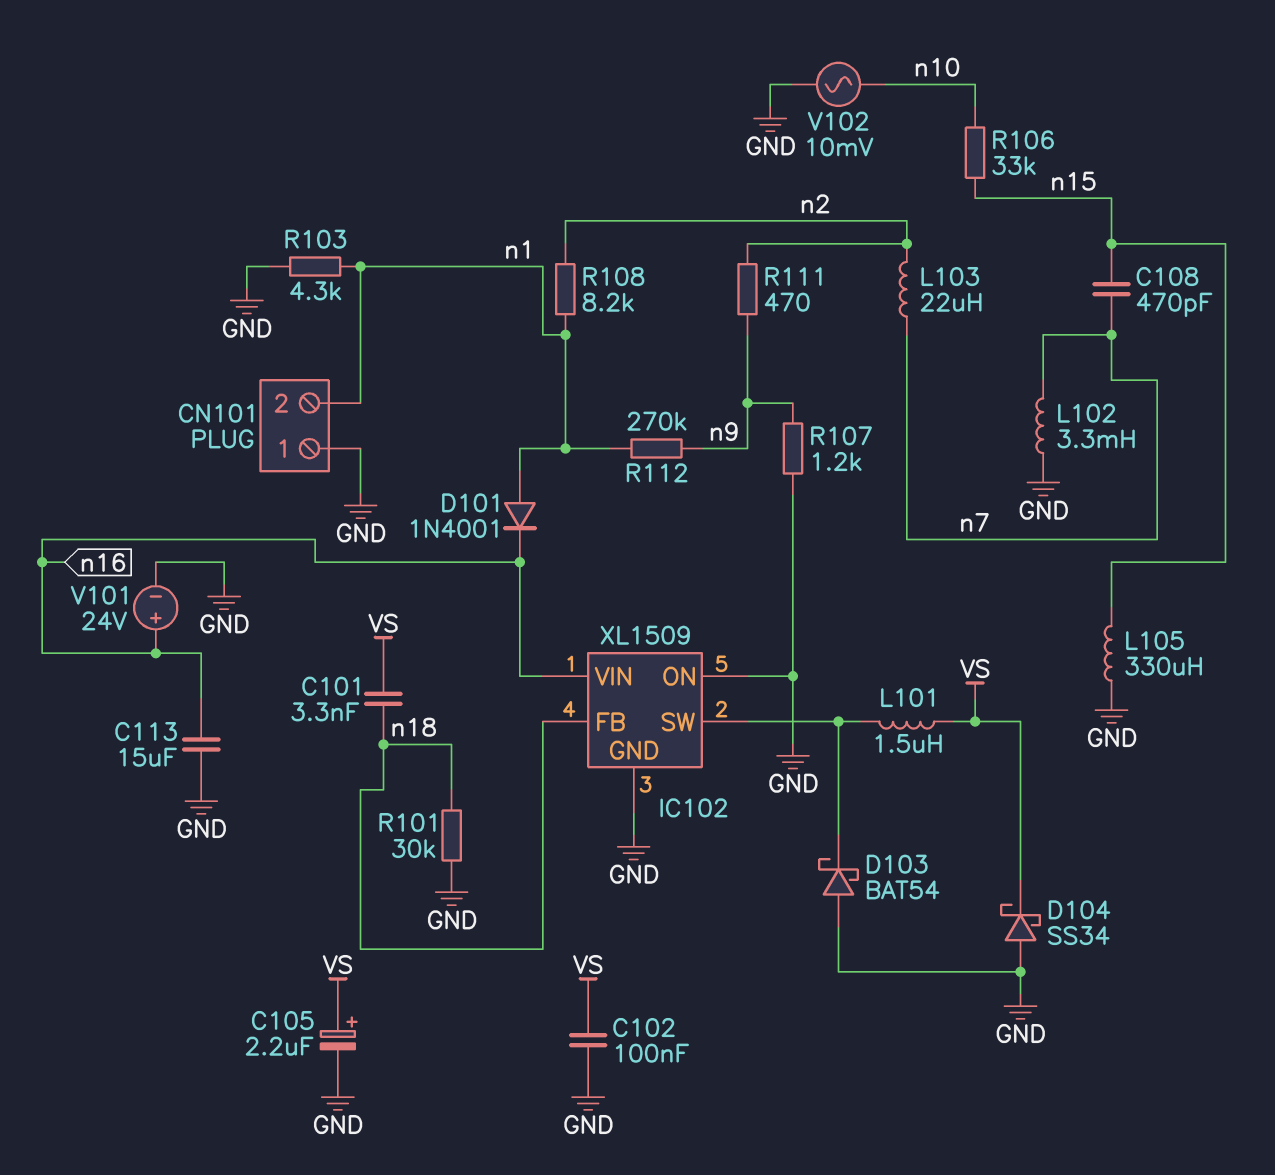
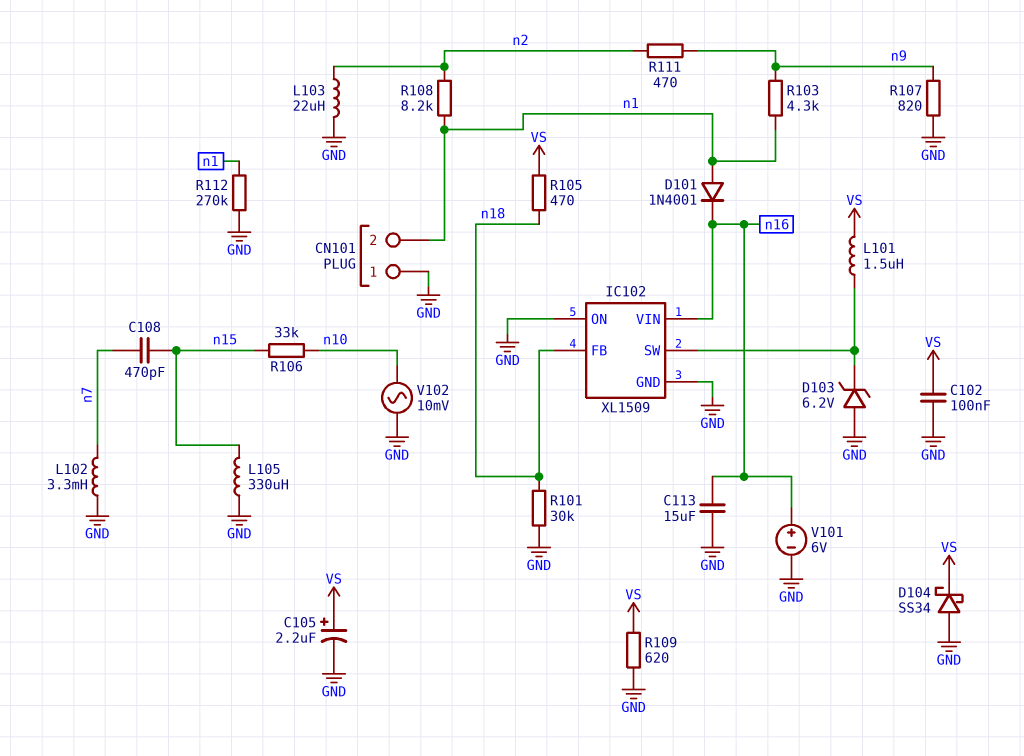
C101: 3.3nF (VS, n18) -> none
D103: schottky BAT54 (A GND, K IC102/SW) -> zener 6.2V (A GND, K IC102/SW)
L103: 22uH (n2, n7) -> 22uH (GND, n2)
R103: 4.3k (GND, n1) -> 4.3k (n1, n9)
R105: none -> 470 (VS, n18)
R107: 1.2k (GND, n9) -> 820 (GND, n9)
R109: none -> 620 (GND, VS)
R112: 270k (n1, n9) -> 270k (GND, n1)
V101: 24V (plus n16, minus GND) -> 6V (plus n16, minus GND)

